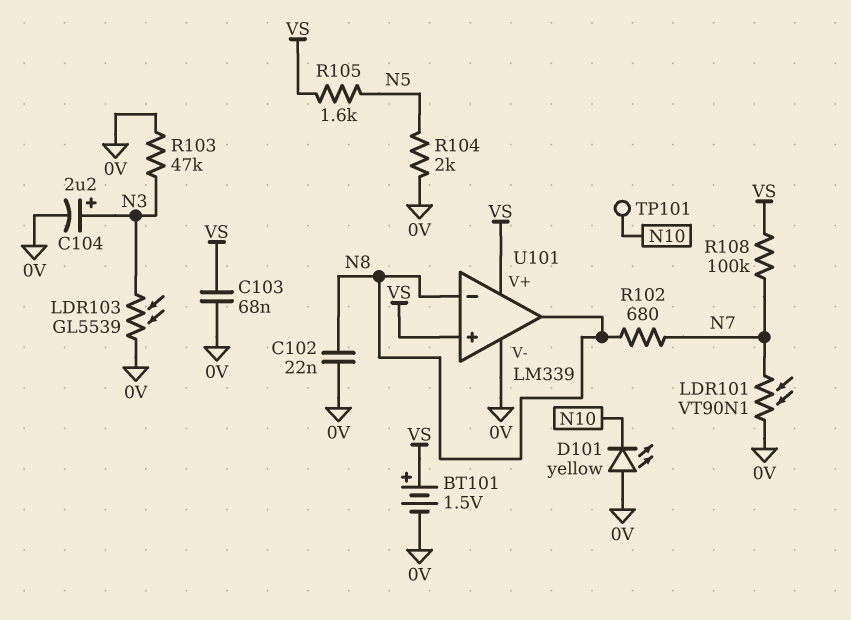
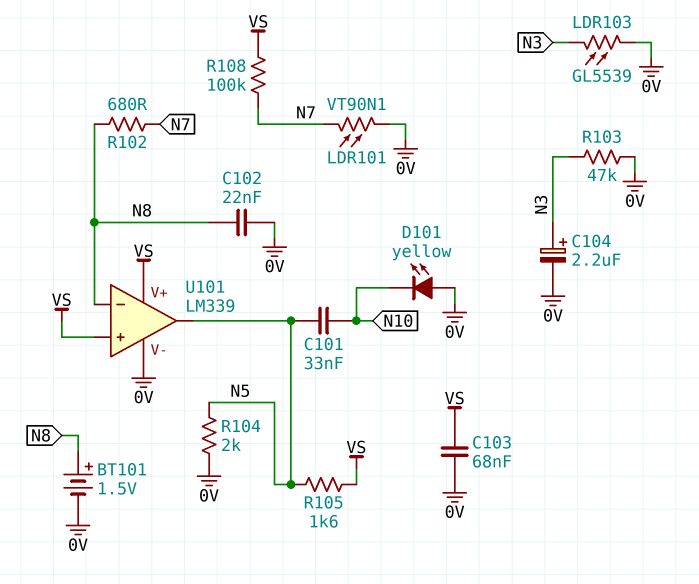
BT101: 1.5V (plus VS, minus 0V) -> 1.5V (plus N8, minus 0V)
C101: none -> 33nF (N5, N10)
TP101: test point (N10) -> none
U101 pin out: N8 -> N5

